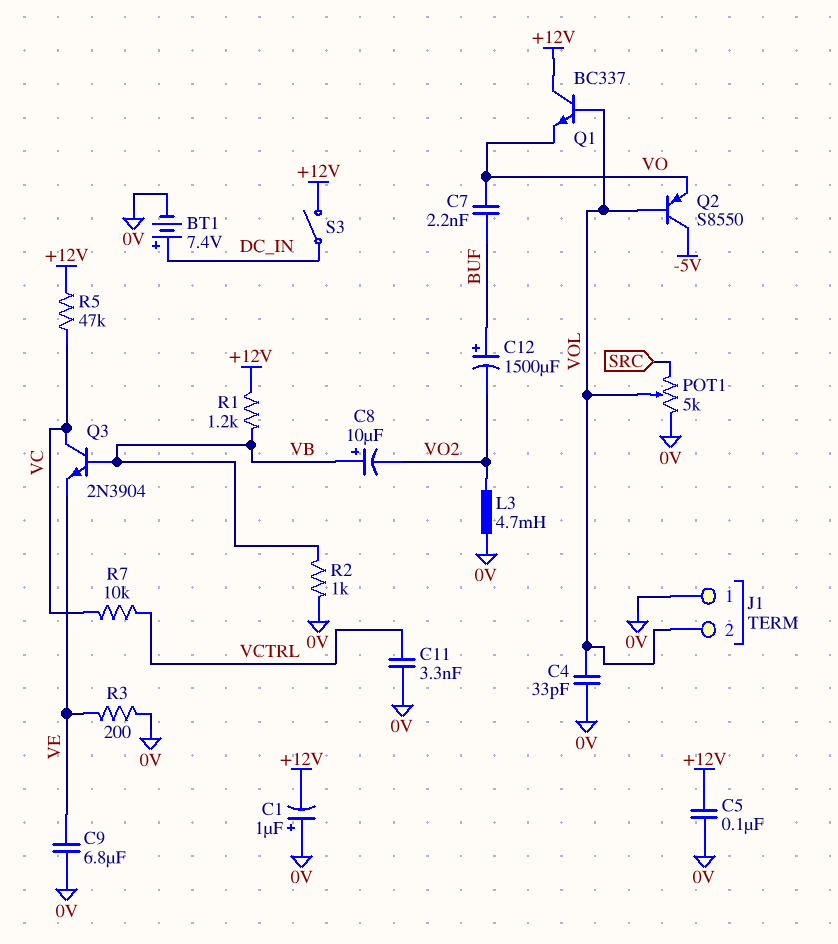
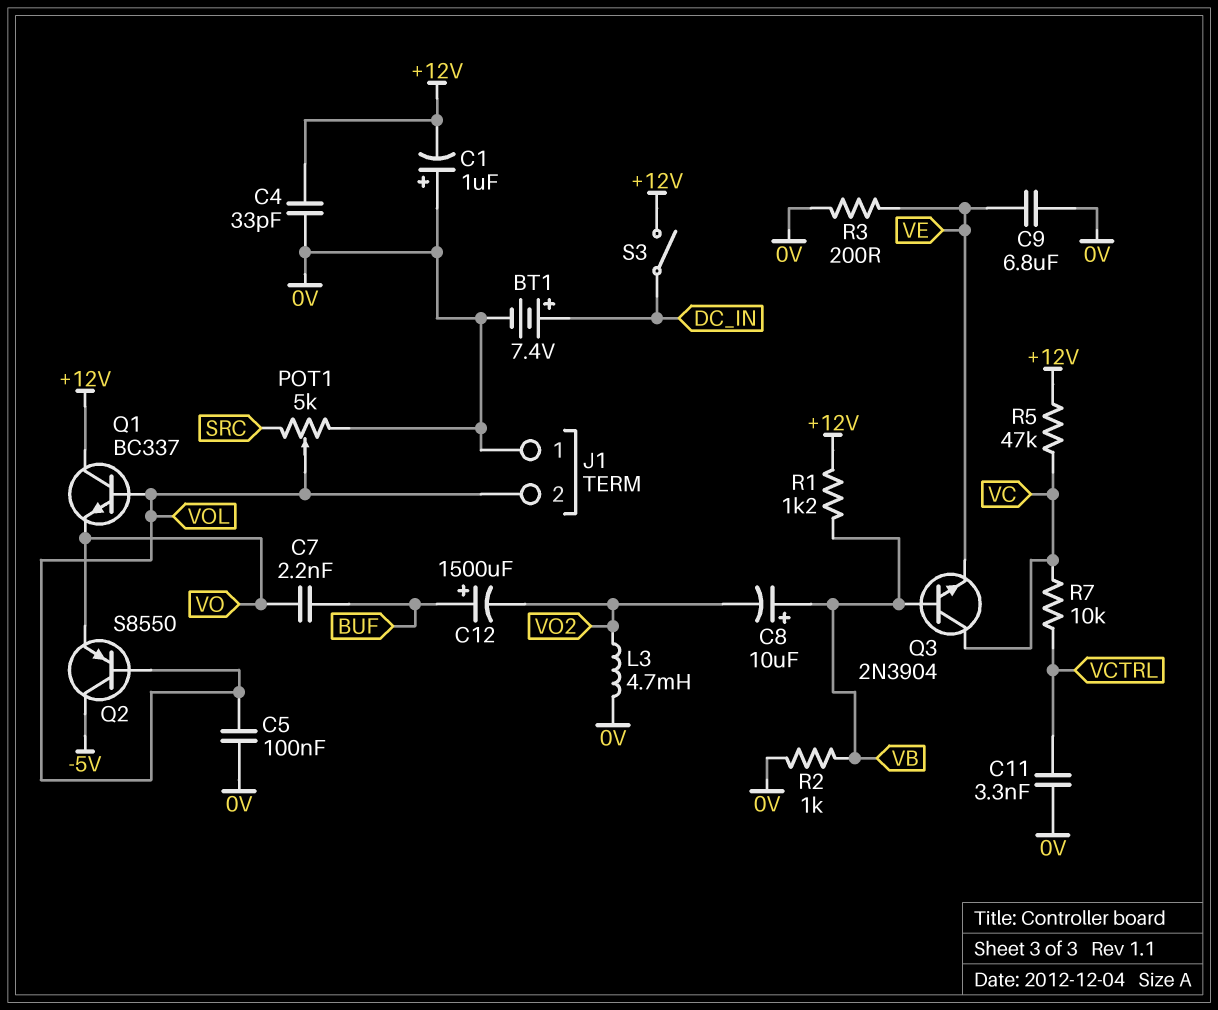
C4: 33pF (0V, VOL) -> 33pF (+12V, 0V)
C5: 100nF (+12V, 0V) -> 100nF (0V, VOL)

